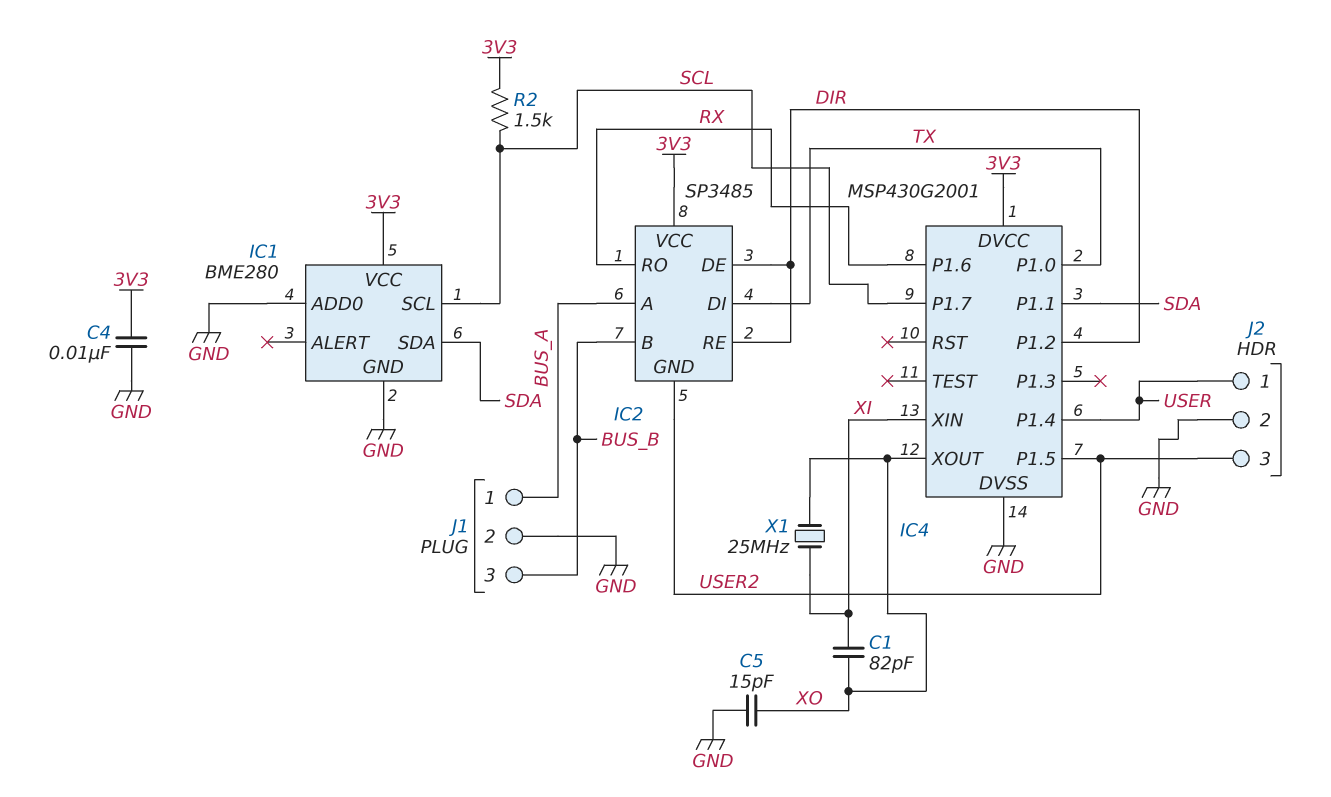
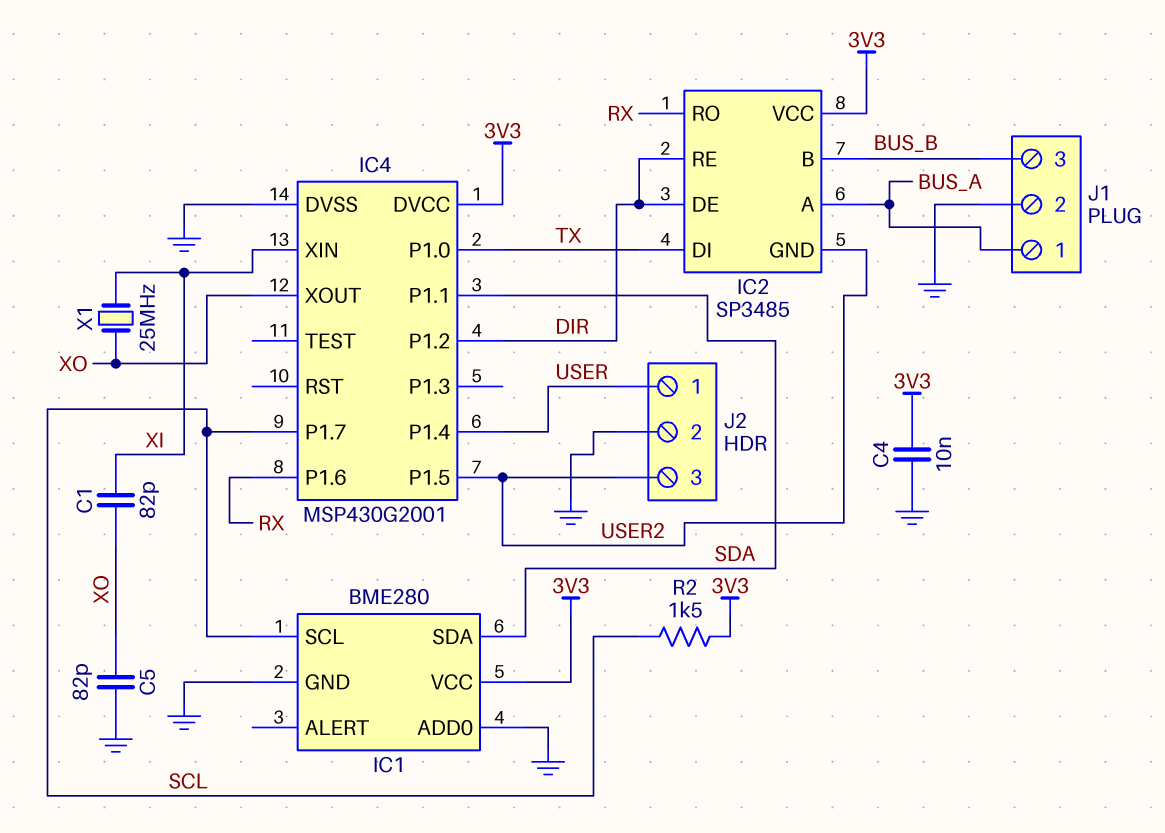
C5: 15pF (GND, XO) -> 82pF (GND, XO)

